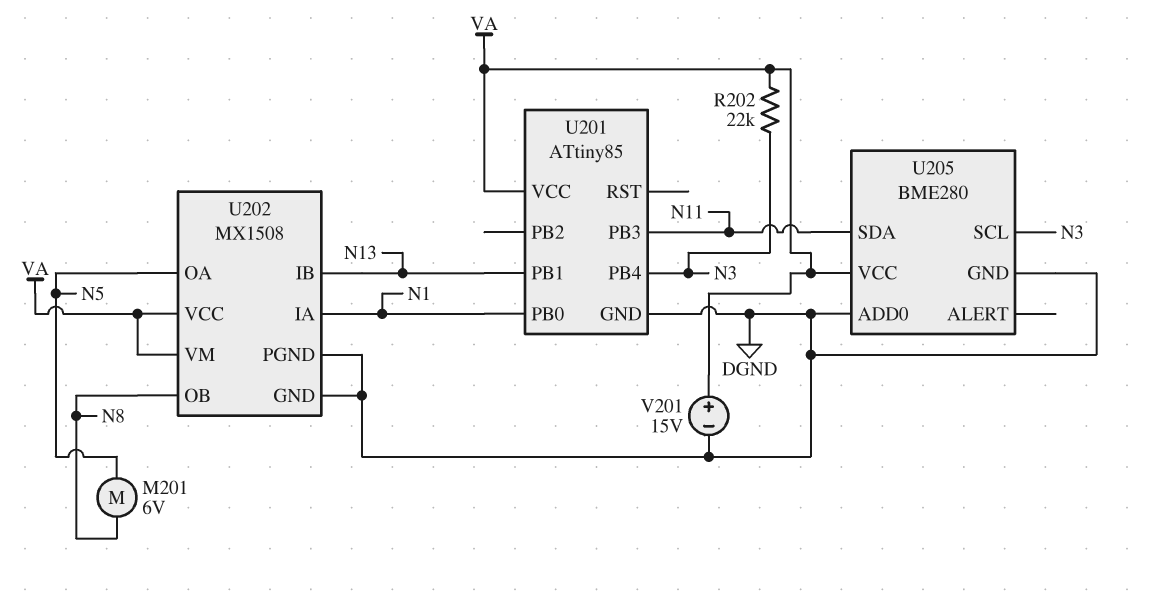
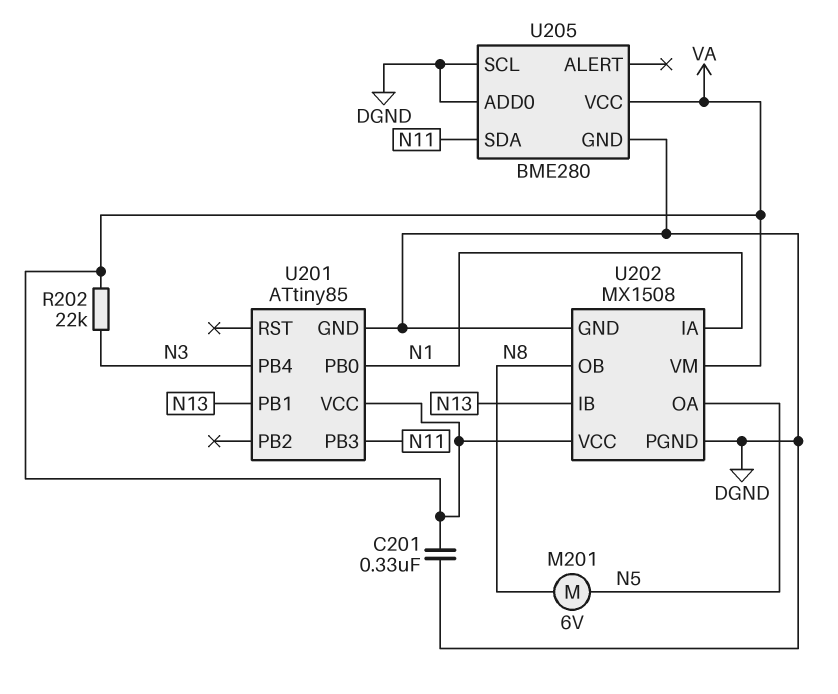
C201: none -> 330nF (DGND, VA)
U205 pin SCL: N3 -> DGND
V201: 15V (plus VA, minus DGND) -> none

